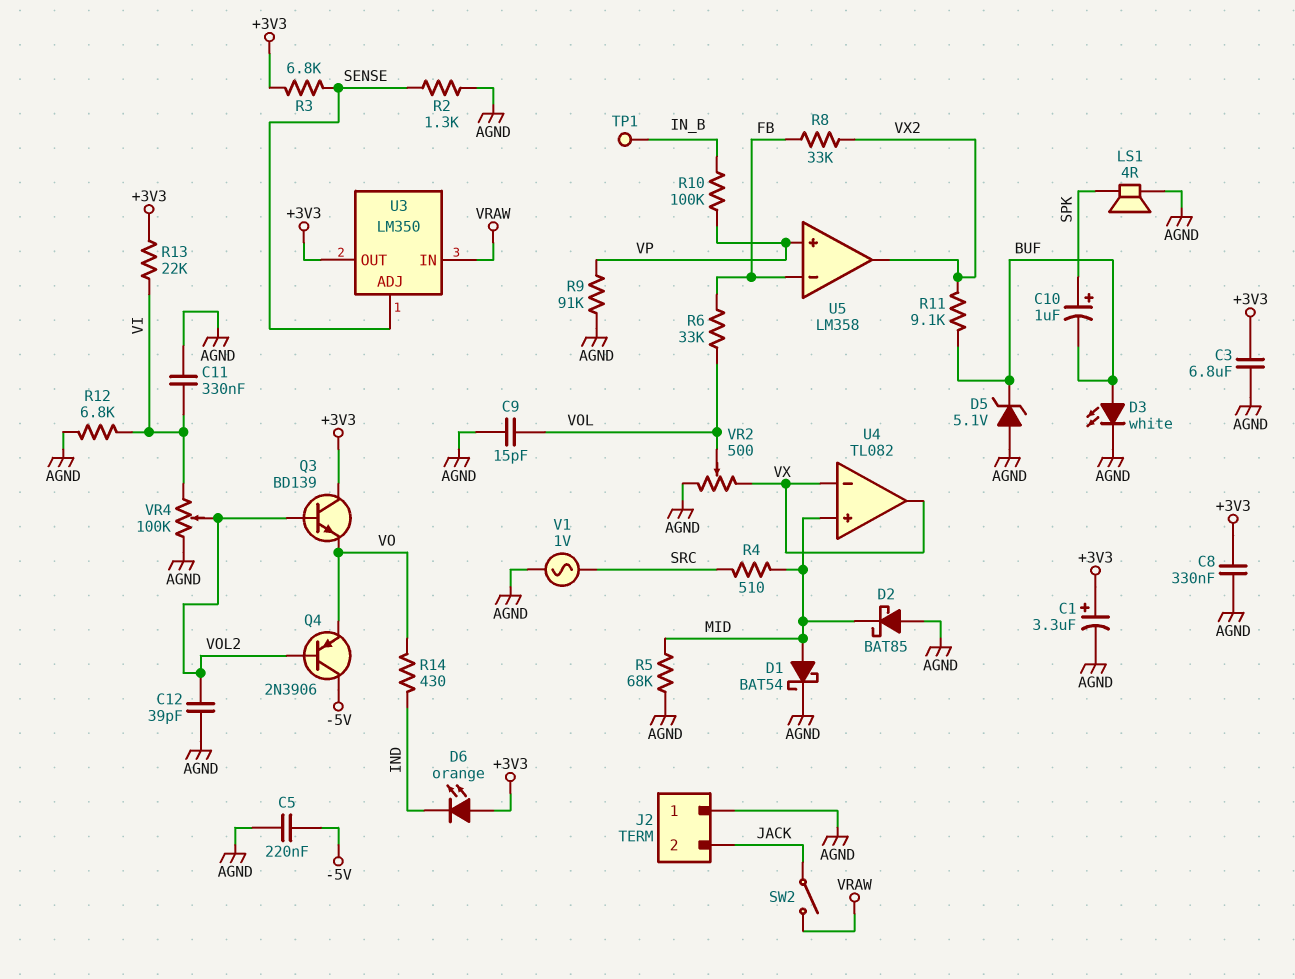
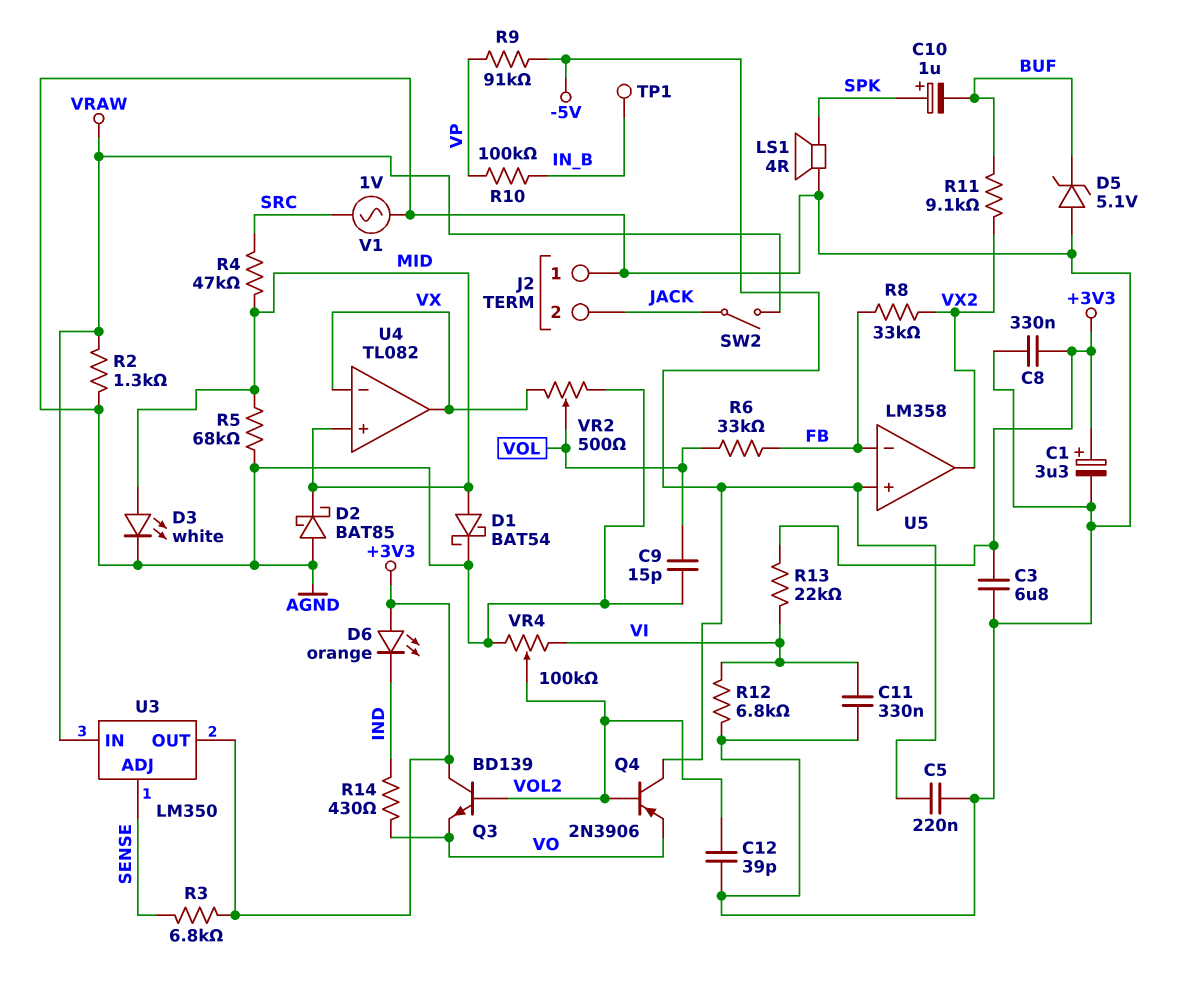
D3: LED white (A BUF, K AGND) -> LED white (A MID, K AGND)
R2: 1.3k (AGND, SENSE) -> 1.3k (AGND, VRAW)
R4: 510 (MID, SRC) -> 47k (MID, SRC)
R9: 91k (AGND, VP) -> 91k (-5V, VP)
U5 pin in+: VP -> -5V

